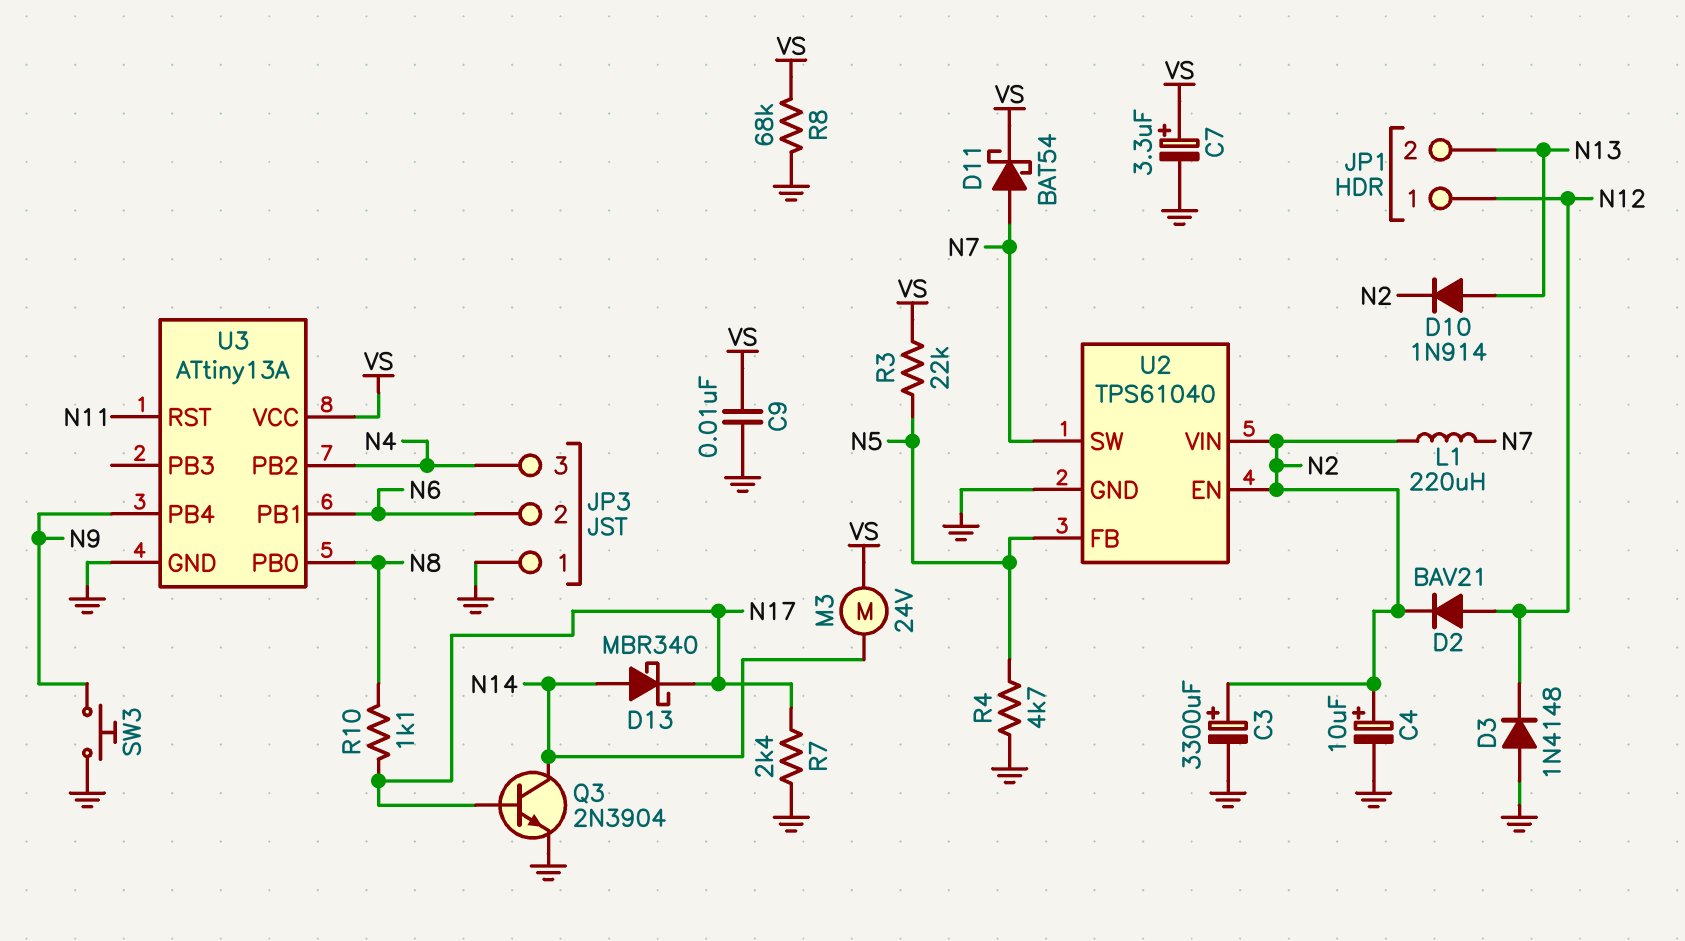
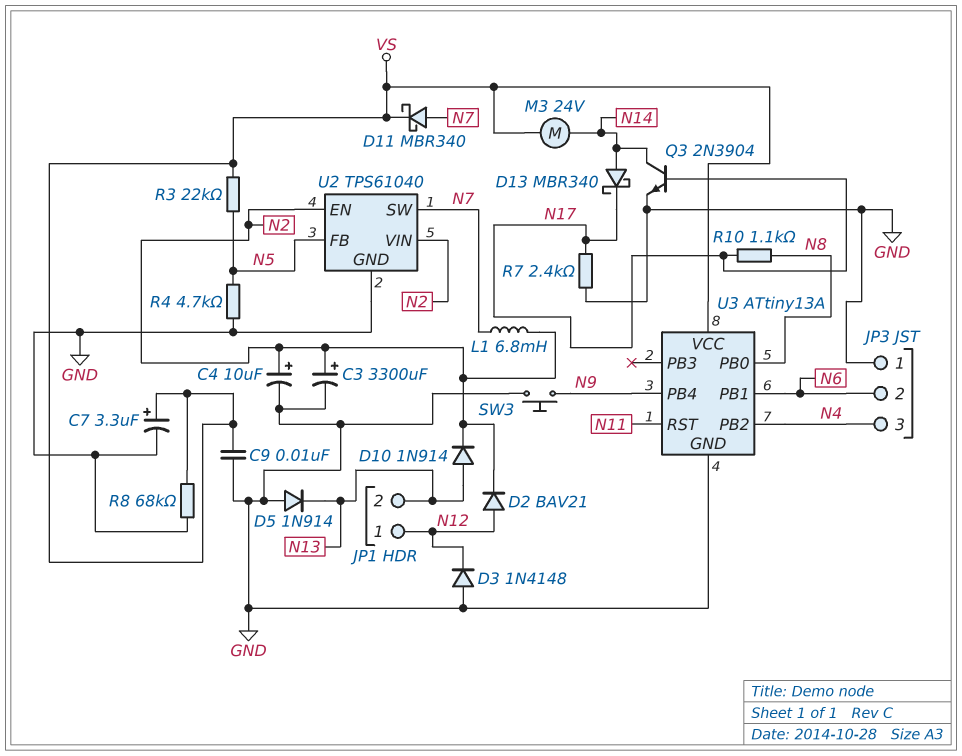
D5: none -> diode 1N914 (A GND, K N13)
D11: schottky BAT54 (A N7, K VS) -> schottky MBR340 (A N7, K VS)
L1: 220uH (N2, N7) -> 6.8mH (N2, N7)

